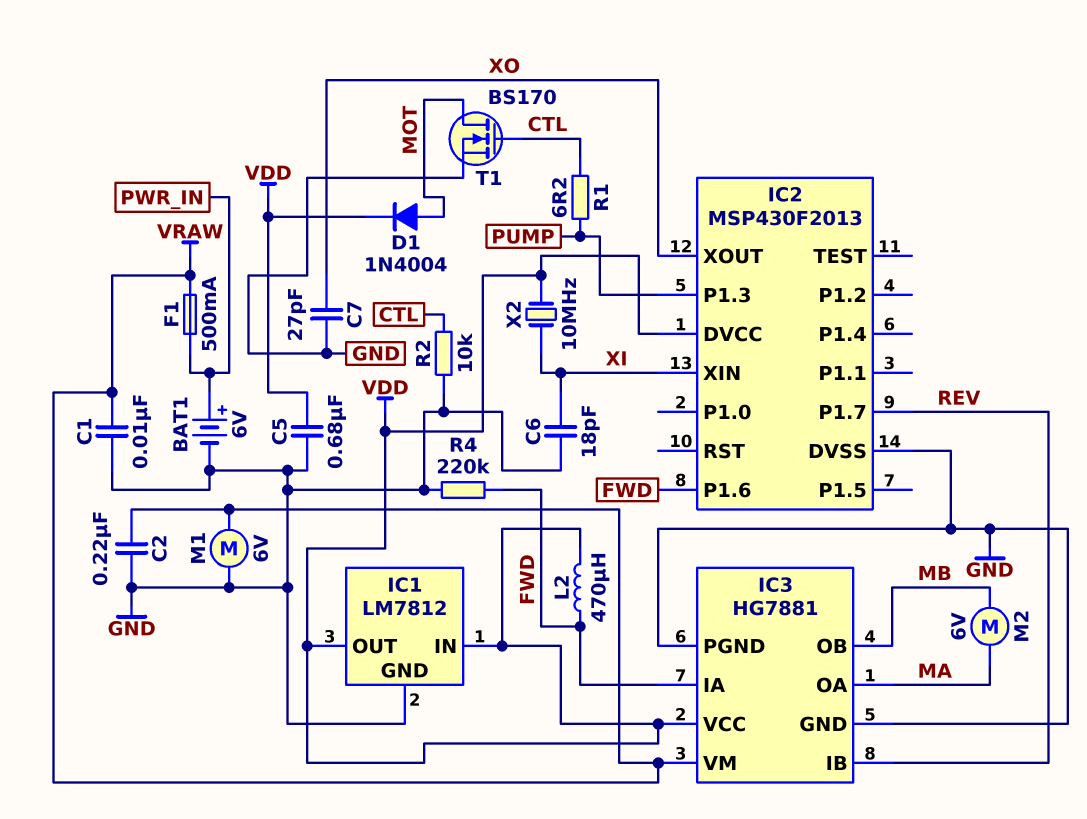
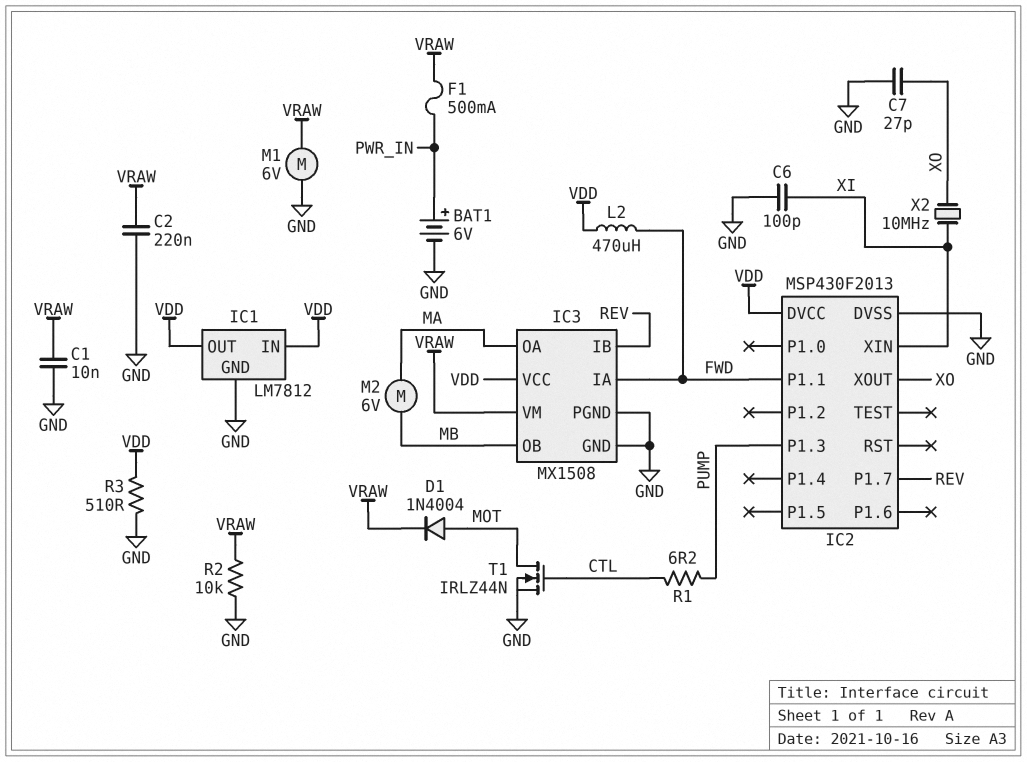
C5: 680nF (GND, VDD) -> none
C6: 18pF (GND, XI) -> 100pF (GND, XI)
D1: diode 1N4004 (A MOT, K VDD) -> diode 1N4004 (A MOT, K VRAW)
IC2 pin P1.1: none -> FWD
IC2 pin P1.6: FWD -> none
IC3: HG7881 -> MX1508
R2: 10k (CTL, GND) -> 10k (GND, VRAW)
R3: none -> 510 (GND, VDD)
R4: 220k (FWD, GND) -> none
T1: NMOS BS170 (G CTL, D MOT, S GND) -> NMOS IRLZ44N (G CTL, D MOT, S GND)
X2: 10MHz (VDD, XI) -> 10MHz (XI, XO)

